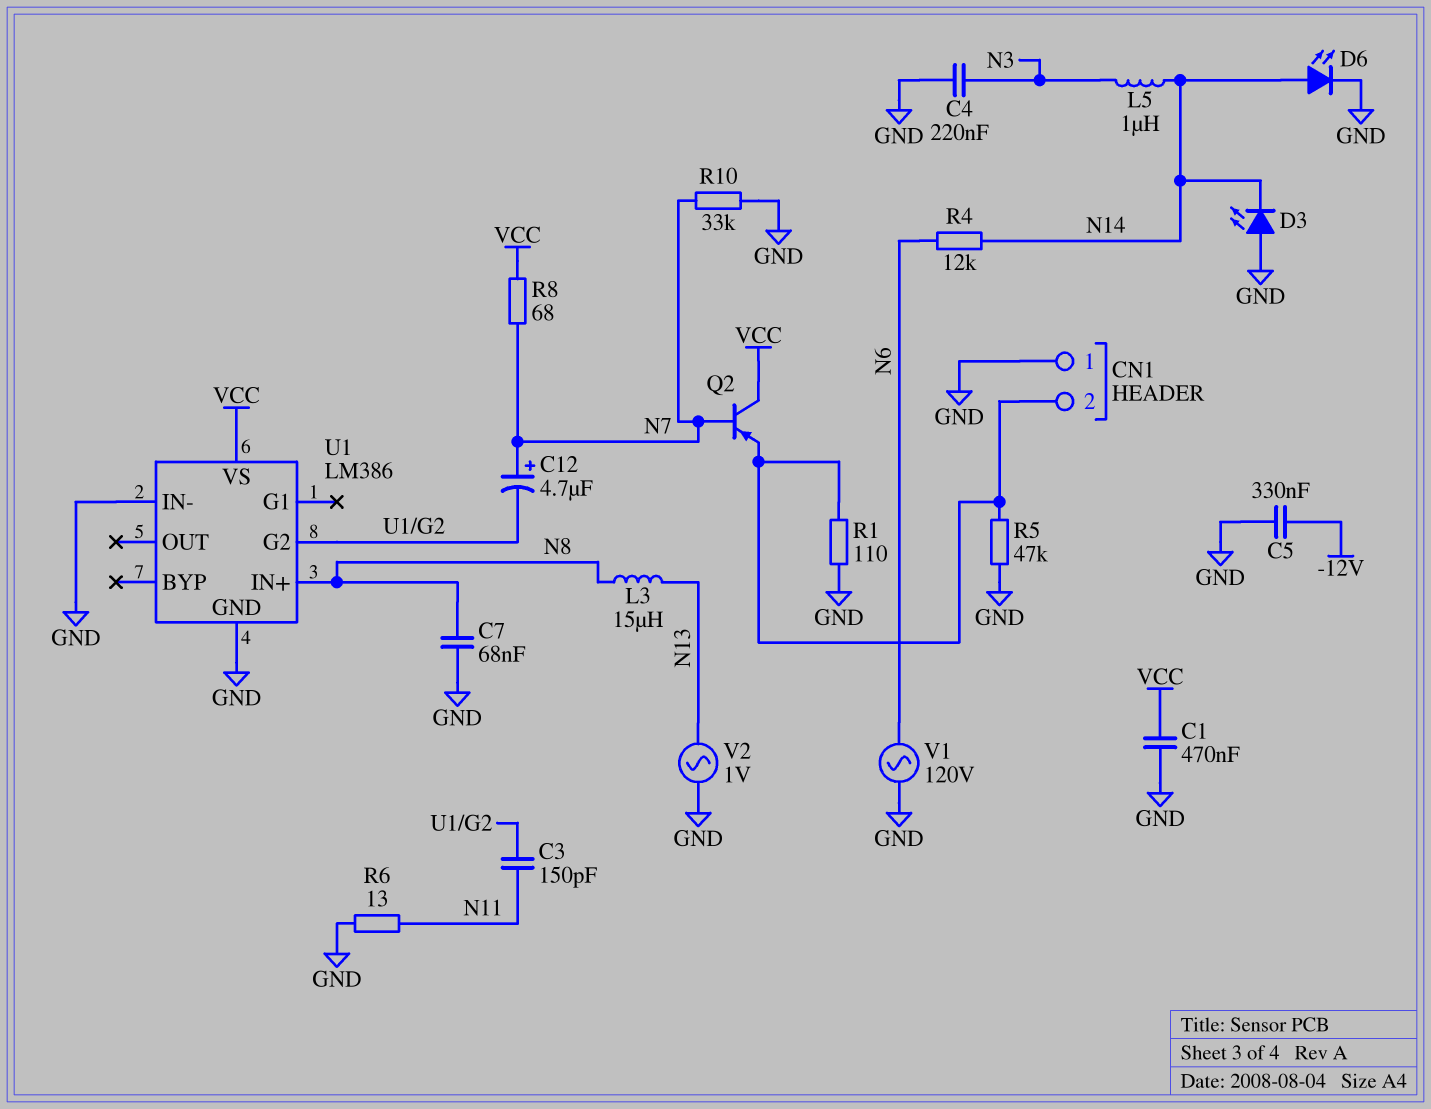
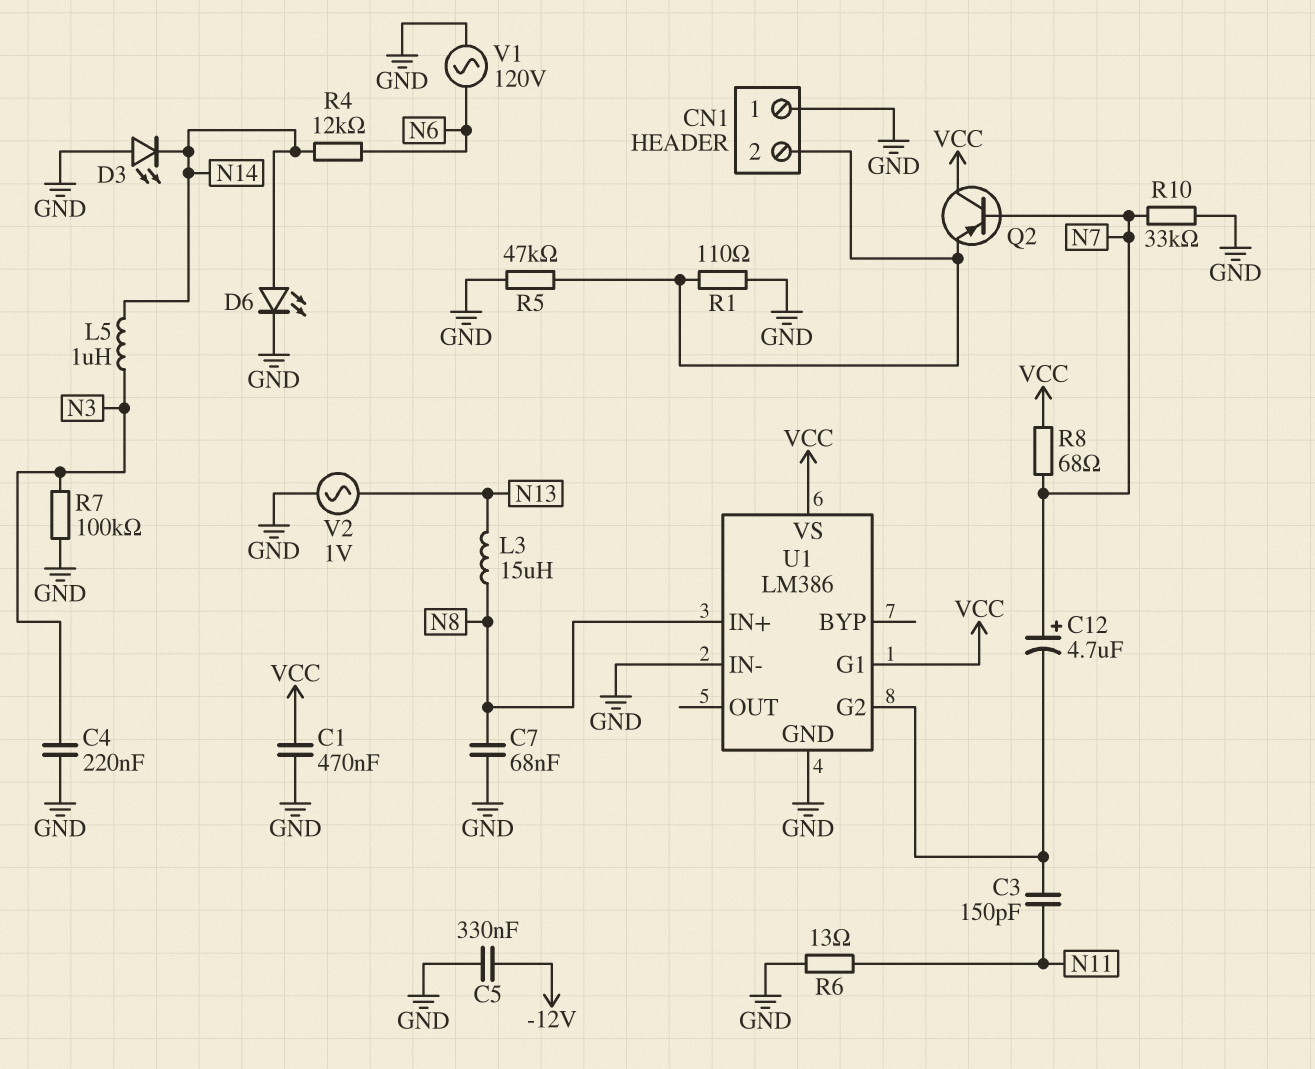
R7: none -> 100k (GND, N3)
U1 pin G1: none -> VCC

